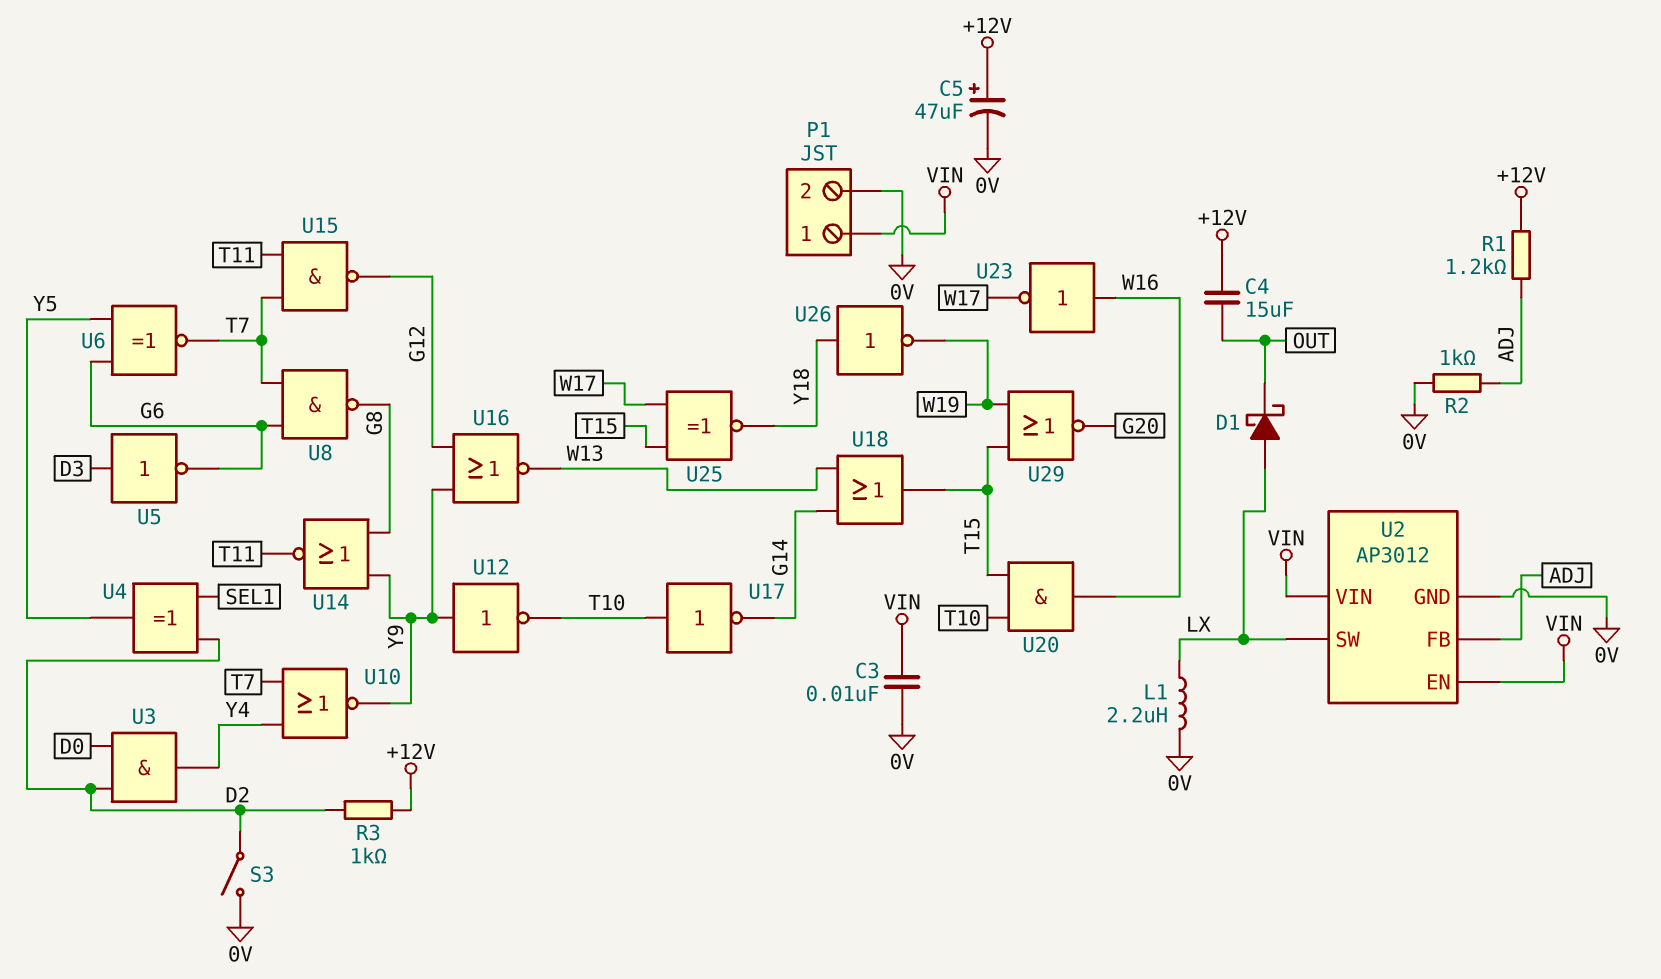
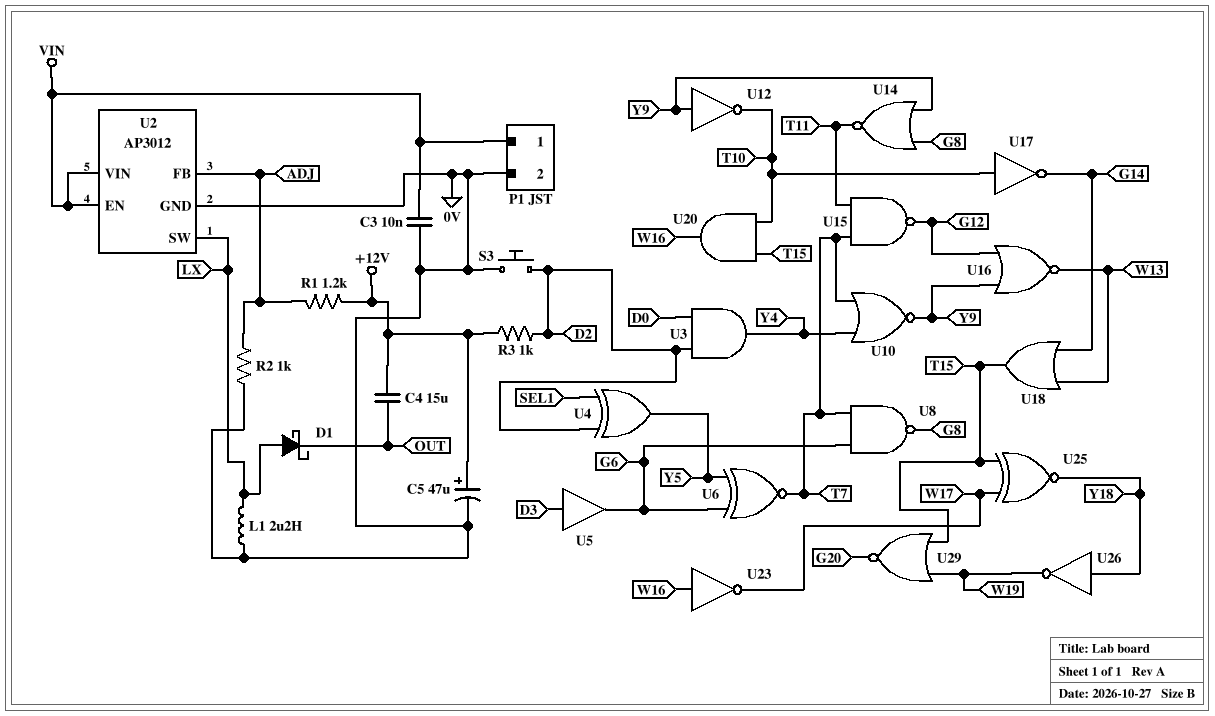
S3: switch (0V, D2) -> button (0V, D2)
U5: NOT (in D3, out G6) -> buffer (in D3, out G6)

